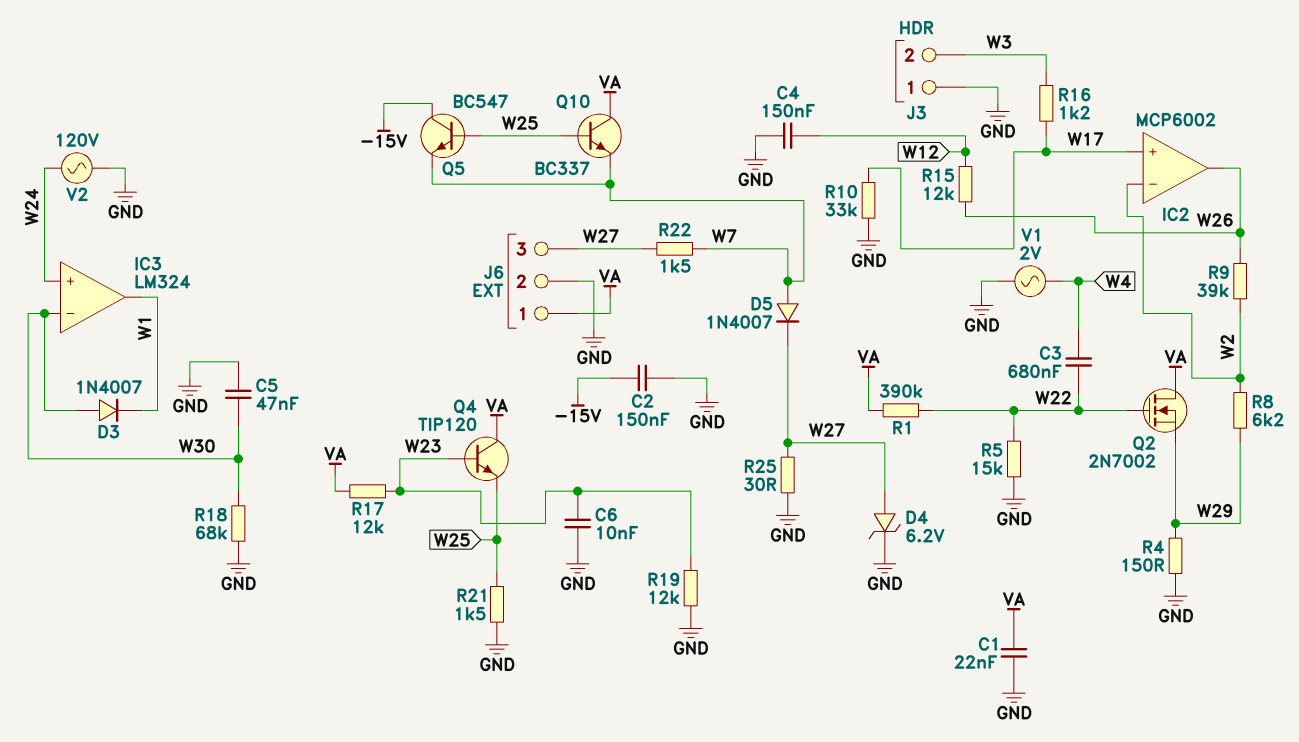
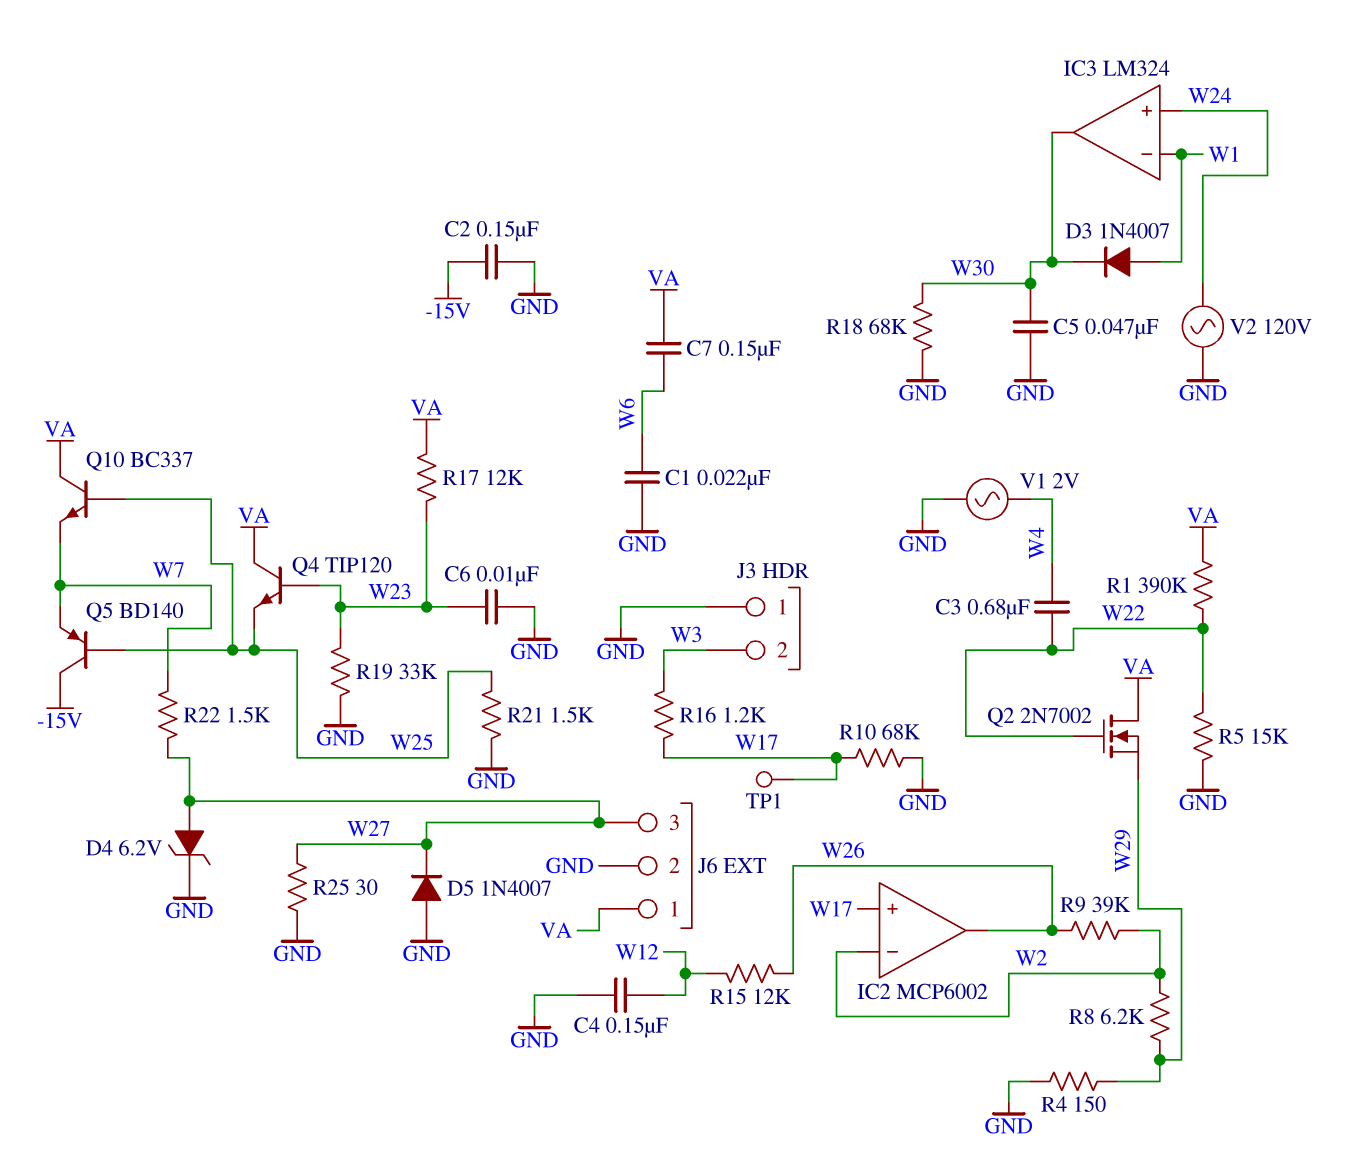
C1: 22nF (GND, VA) -> 22nF (GND, W6)
C7: none -> 150nF (VA, W6)
D3: diode 1N4007 (A W30, K W1) -> diode 1N4007 (A W1, K W30)
D5: diode 1N4007 (A W7, K W27) -> diode 1N4007 (A GND, K W27)
IC3 pin in-: W30 -> W1
IC3 pin out: W1 -> W30
Q5: NPN BC547 (B W25, C -15V, E W7) -> PNP BD140 (B W25, C -15V, E W7)
R10: 33k (GND, W17) -> 68k (GND, W17)
R19: 12k (GND, W23) -> 33k (GND, W23)
TP1: none -> test point (W17)

